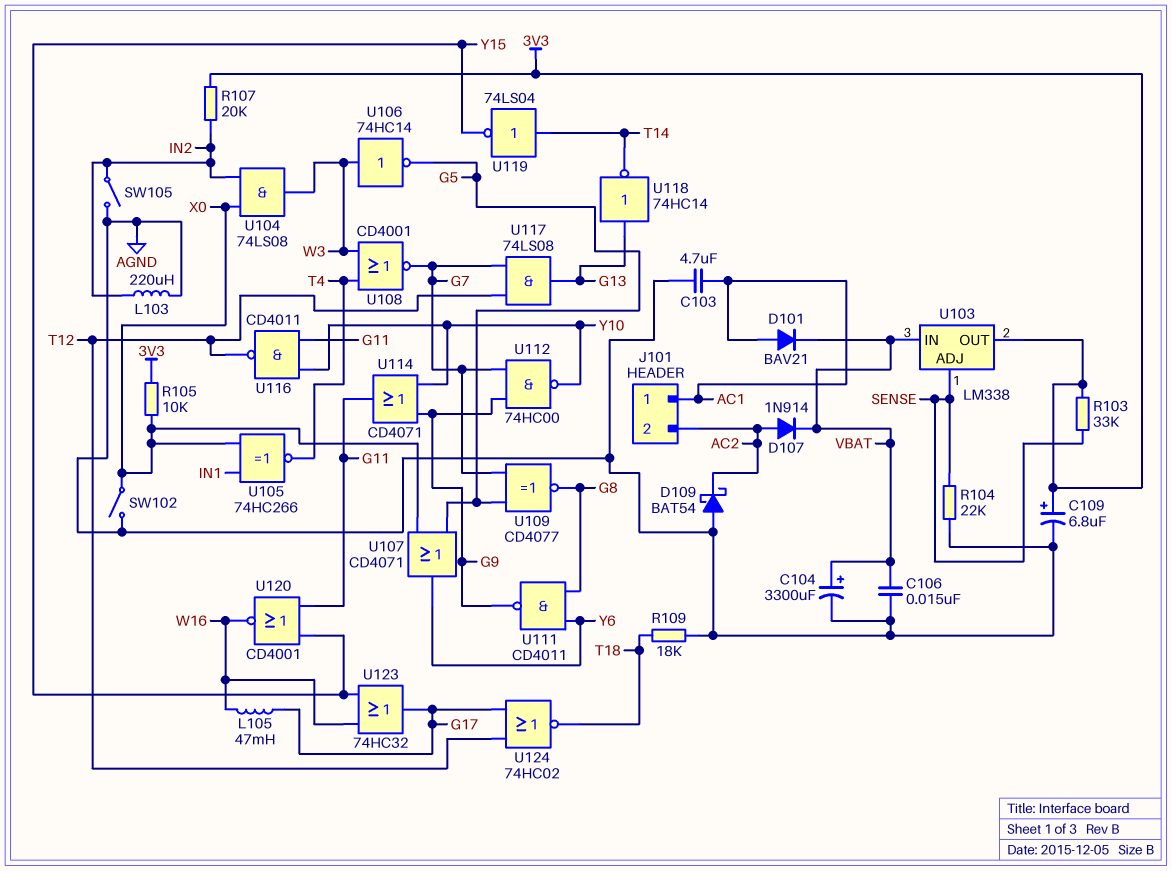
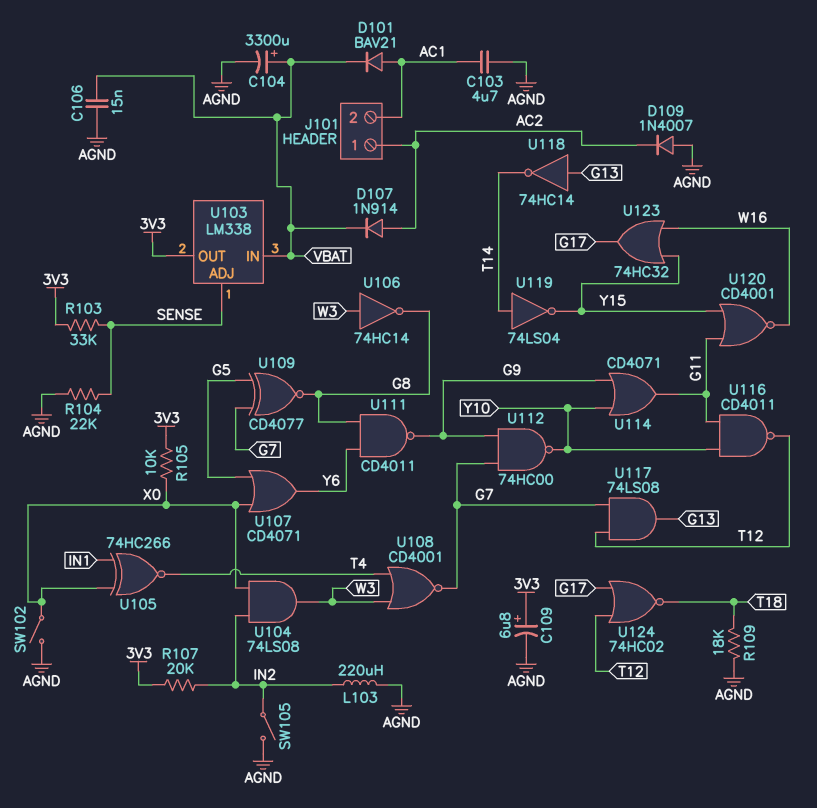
D109: schottky BAT54 (A AGND, K AC2) -> diode 1N4007 (A AGND, K AC2)
J101 pin 1: AC1 -> AC2
J101 pin 2: AC2 -> AC1
L105: 47mH (G17, W16) -> none
U106: NOT 74HC14 (in W3, out G5) -> NOT 74HC14 (in W3, out G8)

